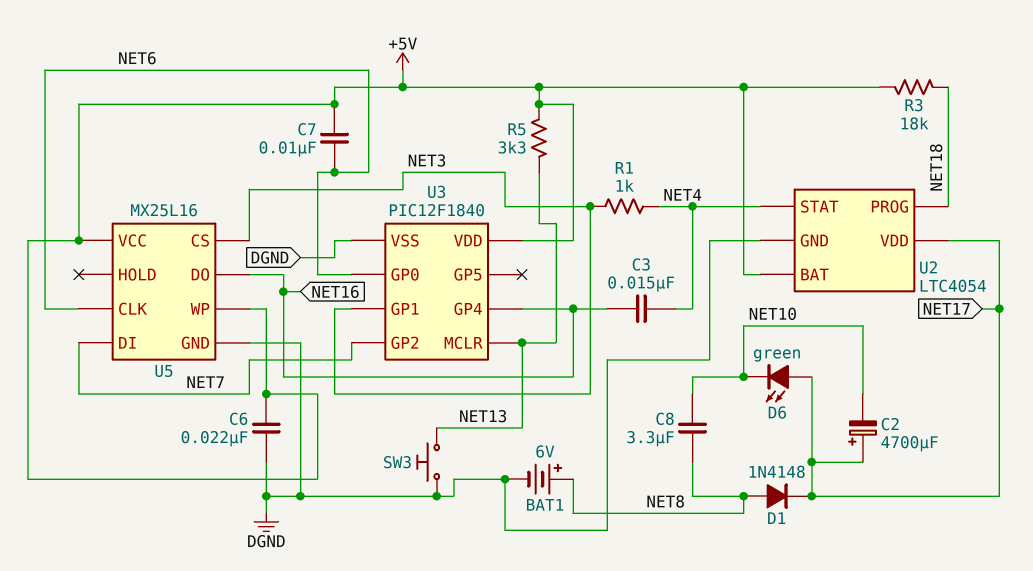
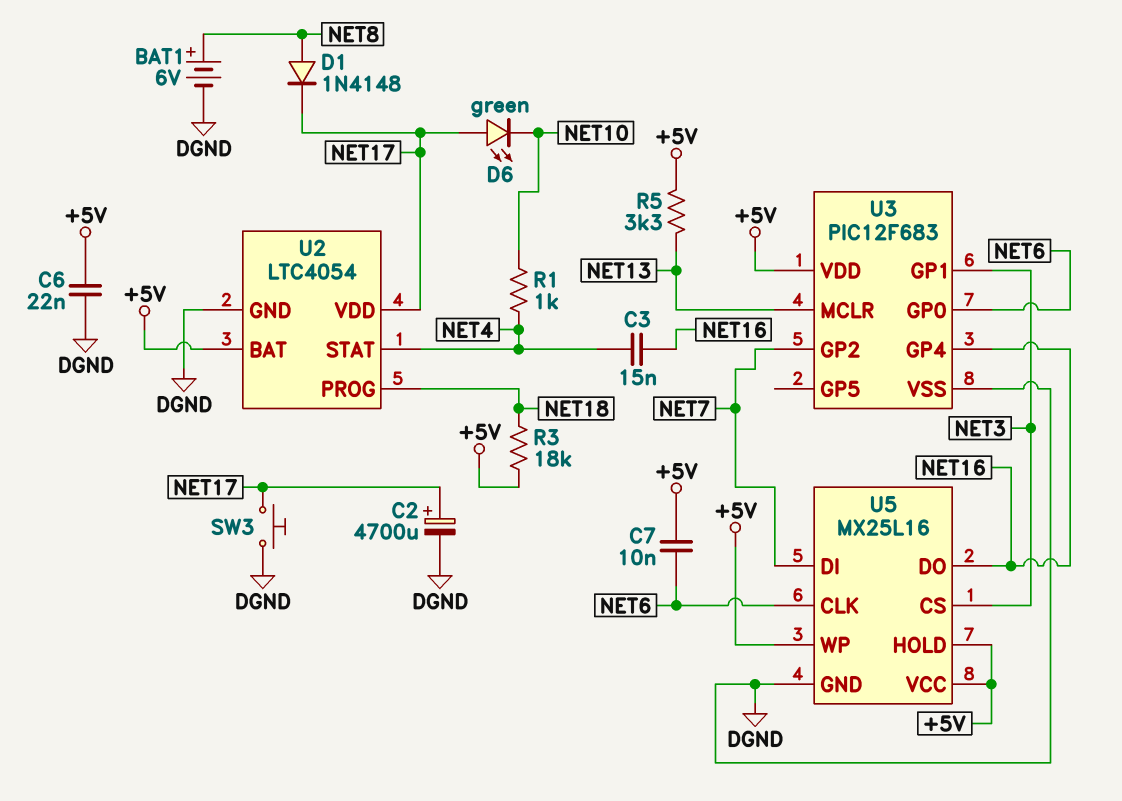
C2: 4700uF (plus NET17, minus NET10) -> 4700uF (plus NET17, minus DGND)
C8: 3.3uF (NET8, NET10) -> none
R1: 1k (NET3, NET4) -> 1k (NET4, NET10)
SW3: button (DGND, NET13) -> button (DGND, NET17)
U3: PIC12F1840 -> PIC12F683
U5 pin HOLD: none -> +5V

